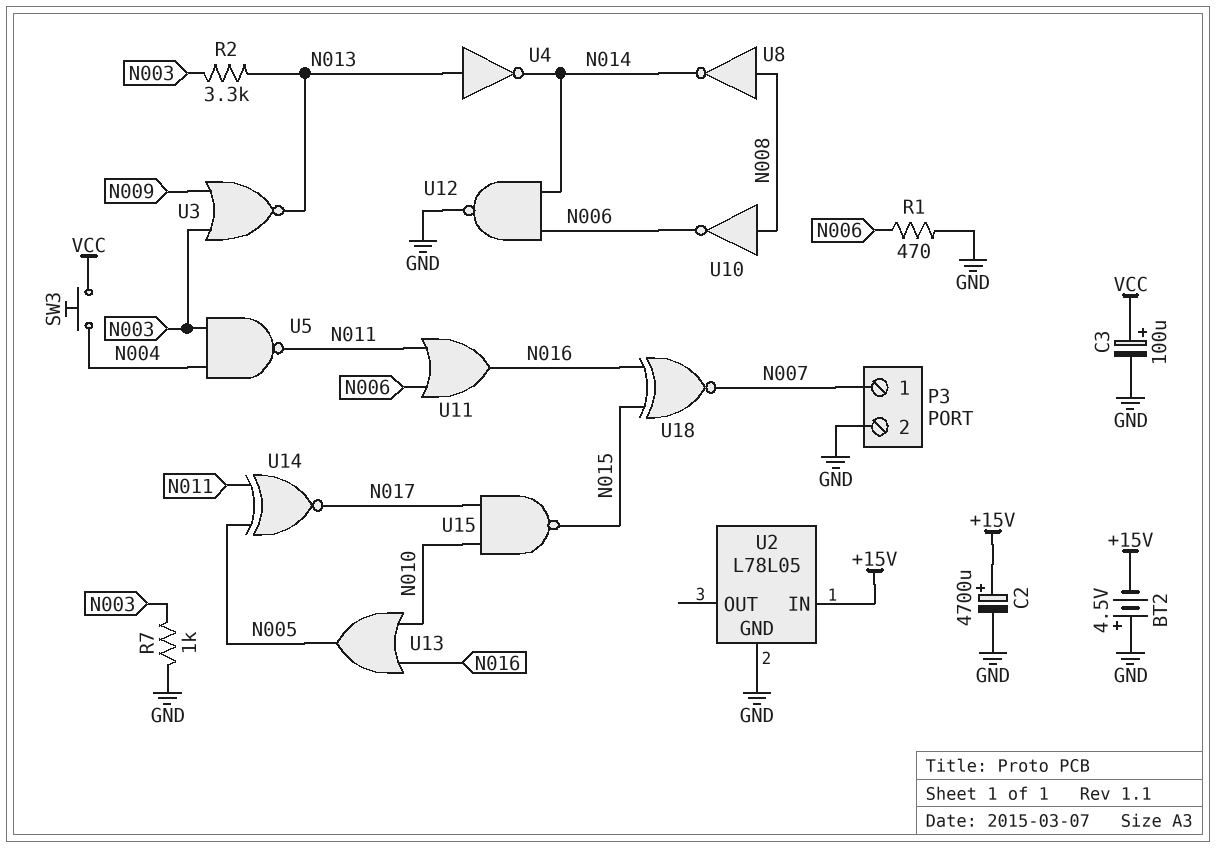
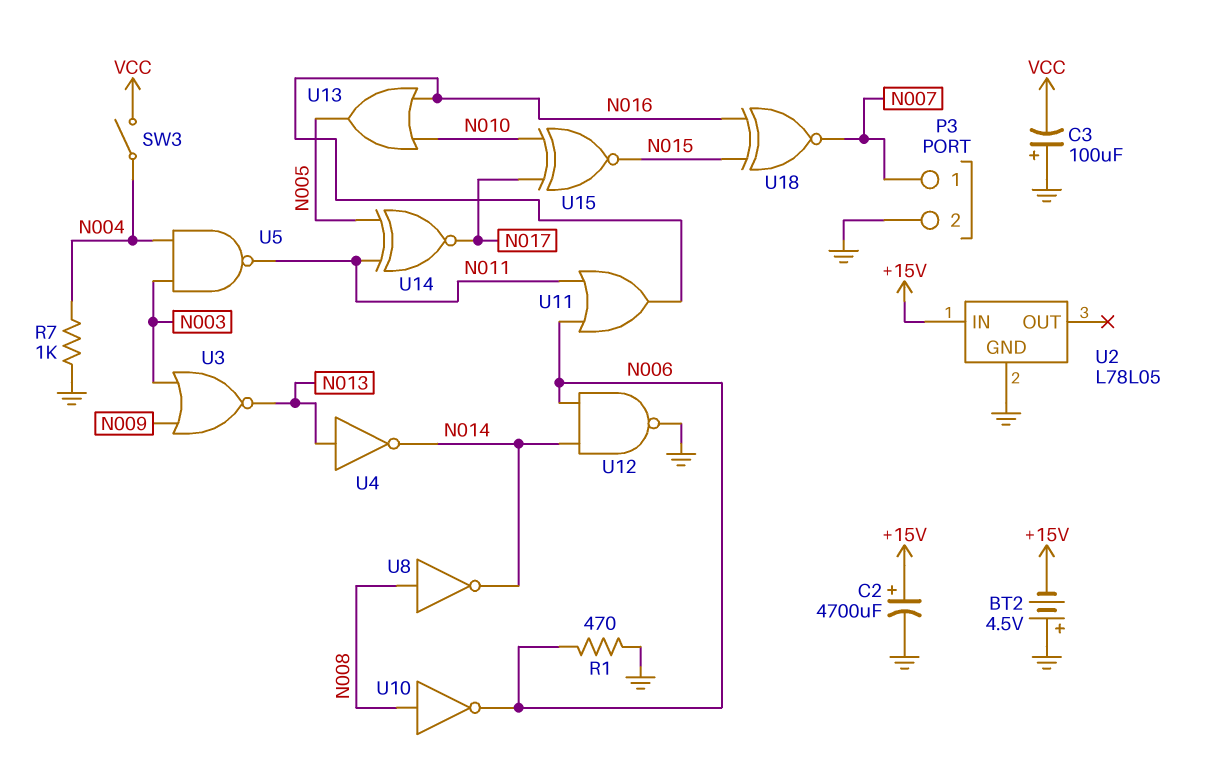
C3: 100uF (plus VCC, minus GND) -> 100uF (plus GND, minus VCC)
R2: 3.3k (N003, N013) -> none
R7: 1k (GND, N003) -> 1k (GND, N004)
SW3: button (N004, VCC) -> switch (N004, VCC)
U15: NAND (in N010, in N017, out N015) -> XNOR (in N010, in N017, out N015)

